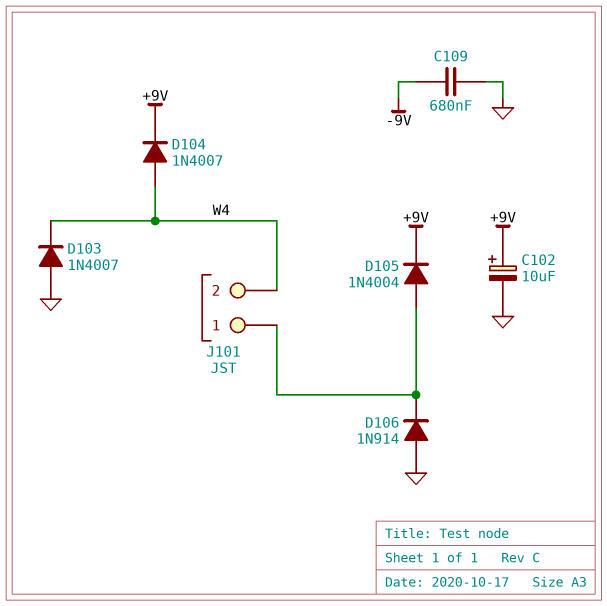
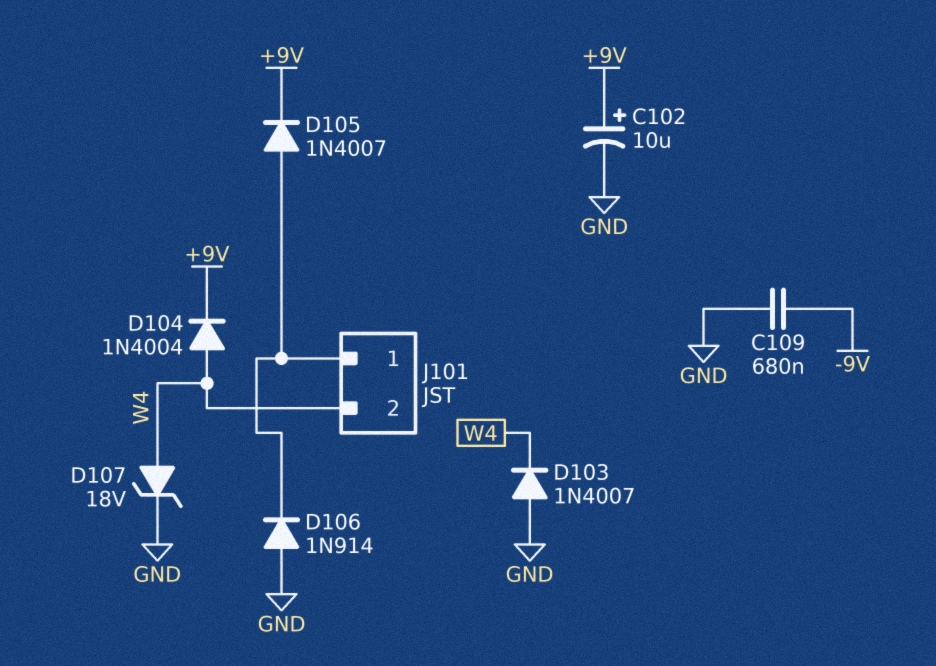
D104: diode 1N4007 (A W4, K +9V) -> diode 1N4004 (A W4, K +9V)
D105: diode 1N4004 (A J101/1, K +9V) -> diode 1N4007 (A J101/1, K +9V)
D107: none -> zener 18V (A W4, K GND)

